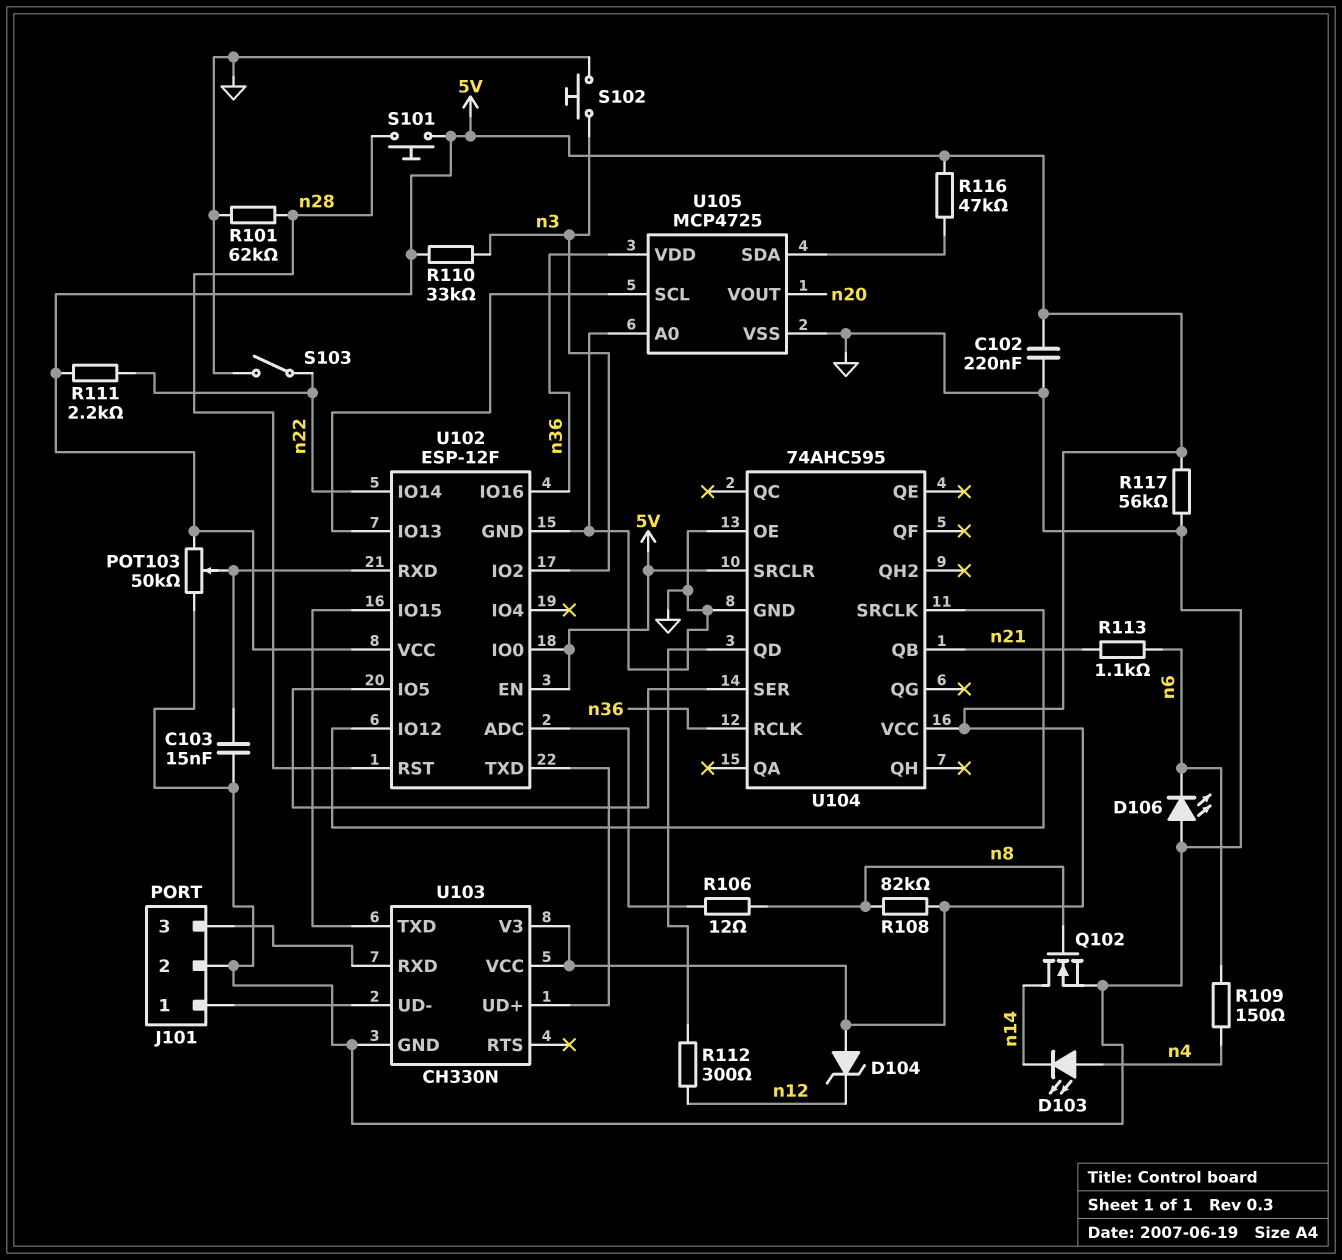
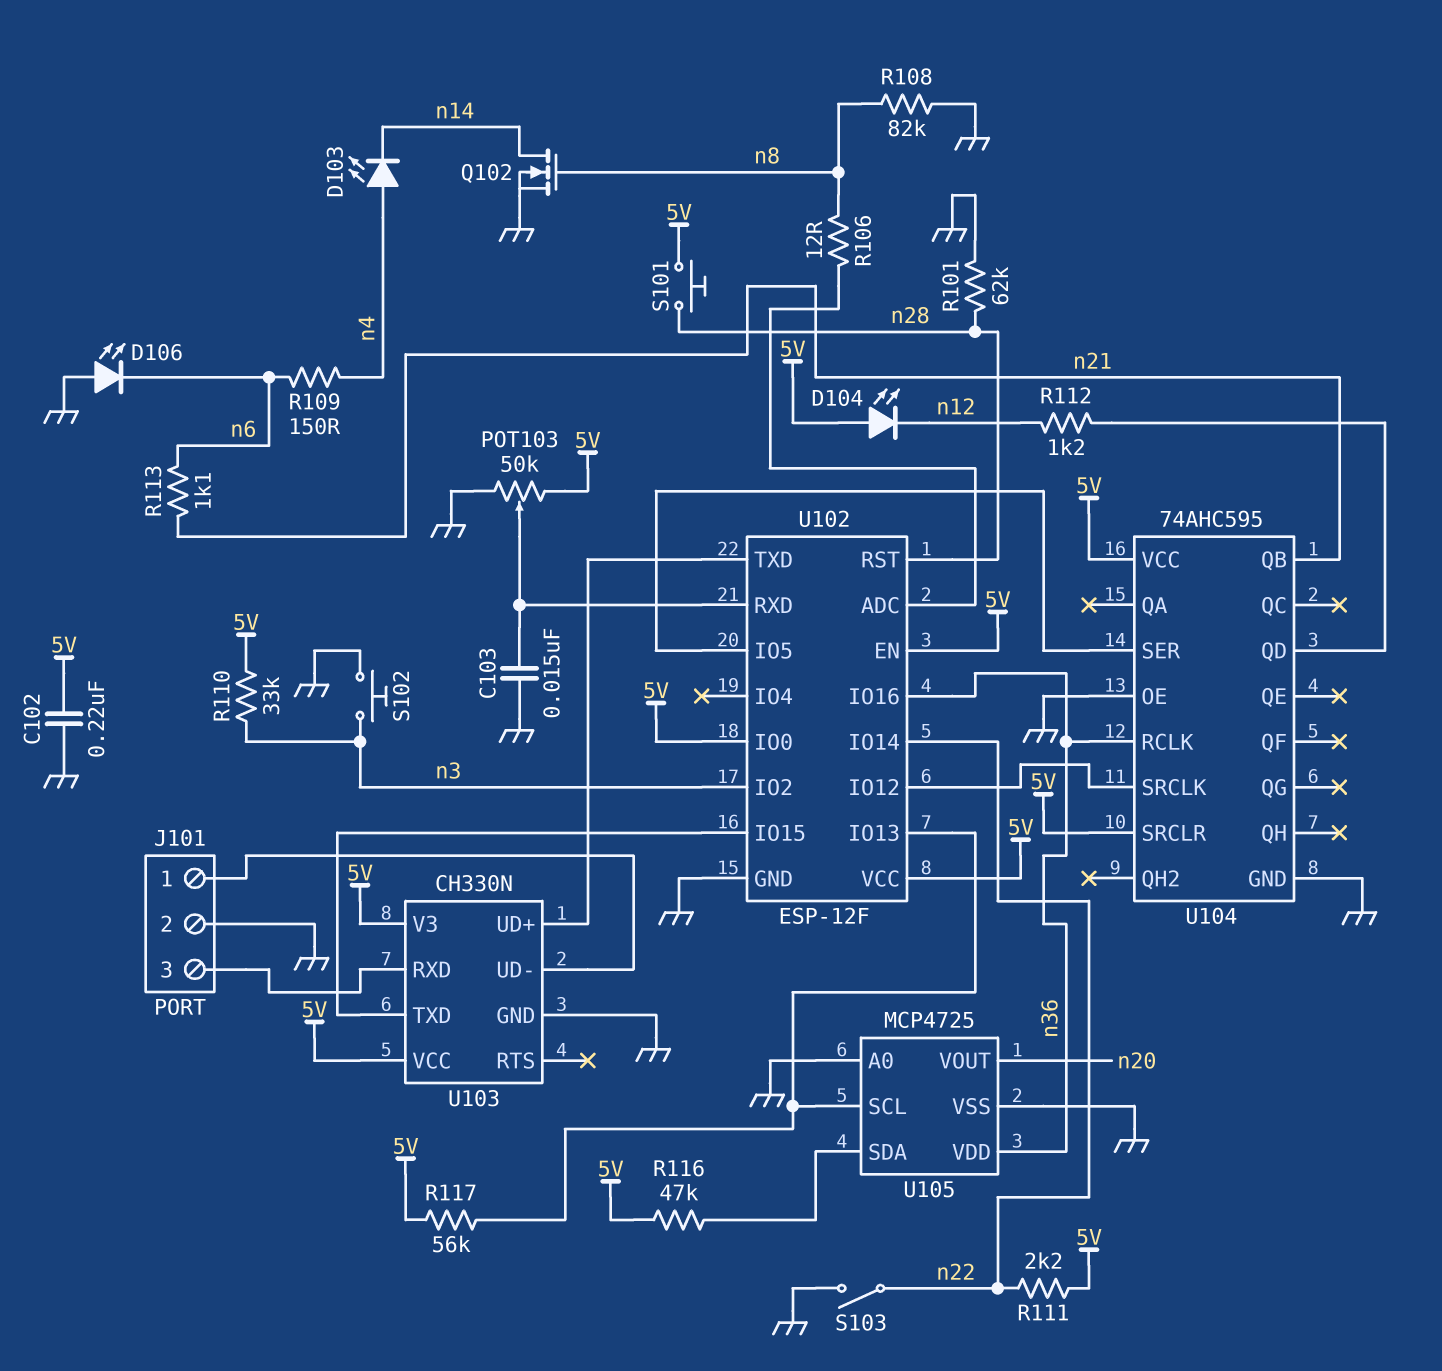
D104: zener (A 5V, K n12) -> LED (A 5V, K n12)
R108: 82k (5V, n8) -> 82k (GND, n8)
R112: 300 (U104/QD, n12) -> 1.2k (U104/QD, n12)
R117: 56k (5V, GND) -> 56k (5V, U102/IO13)

